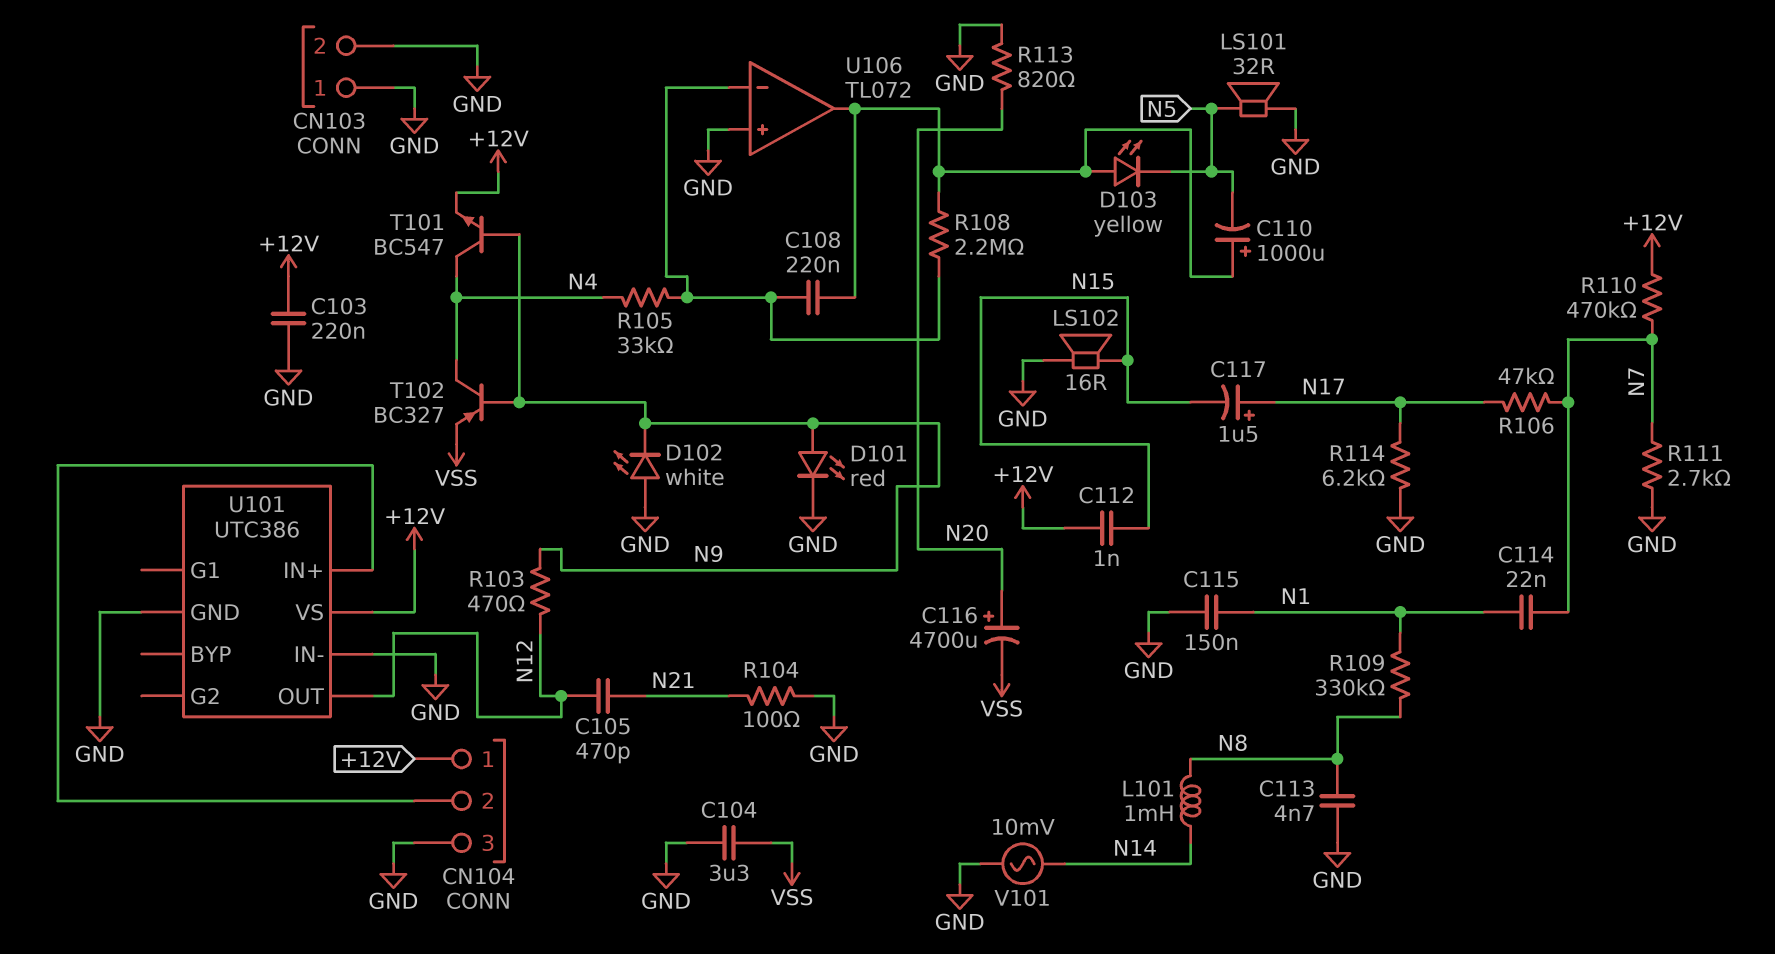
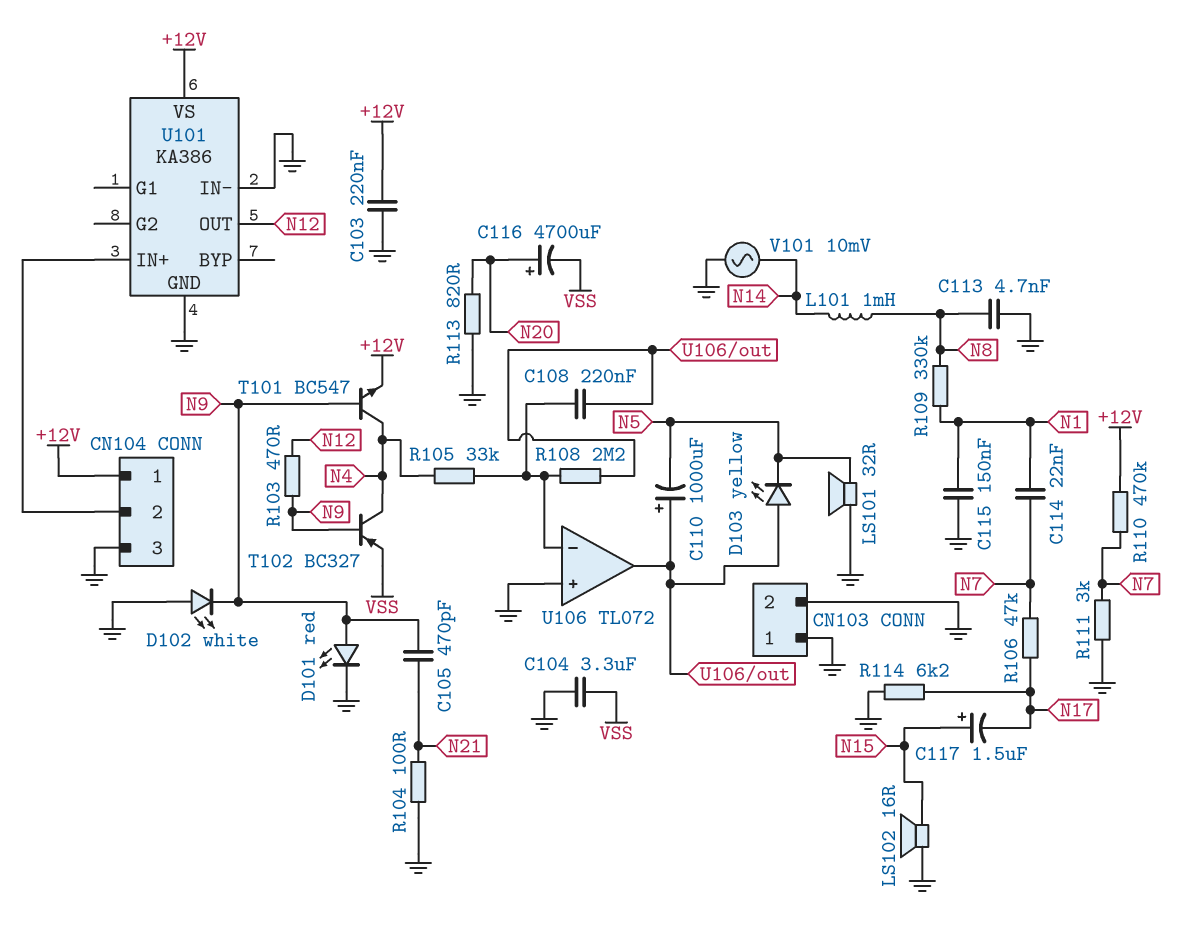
C105: 470pF (N12, N21) -> 470pF (N9, N21)
C112: 1nF (+12V, N15) -> none
C117: 1.5uF (plus N17, minus N15) -> 1.5uF (plus N15, minus N17)
R111: 2.7k (GND, N7) -> 3k (GND, N7)
U101: UTC386 -> KA386

